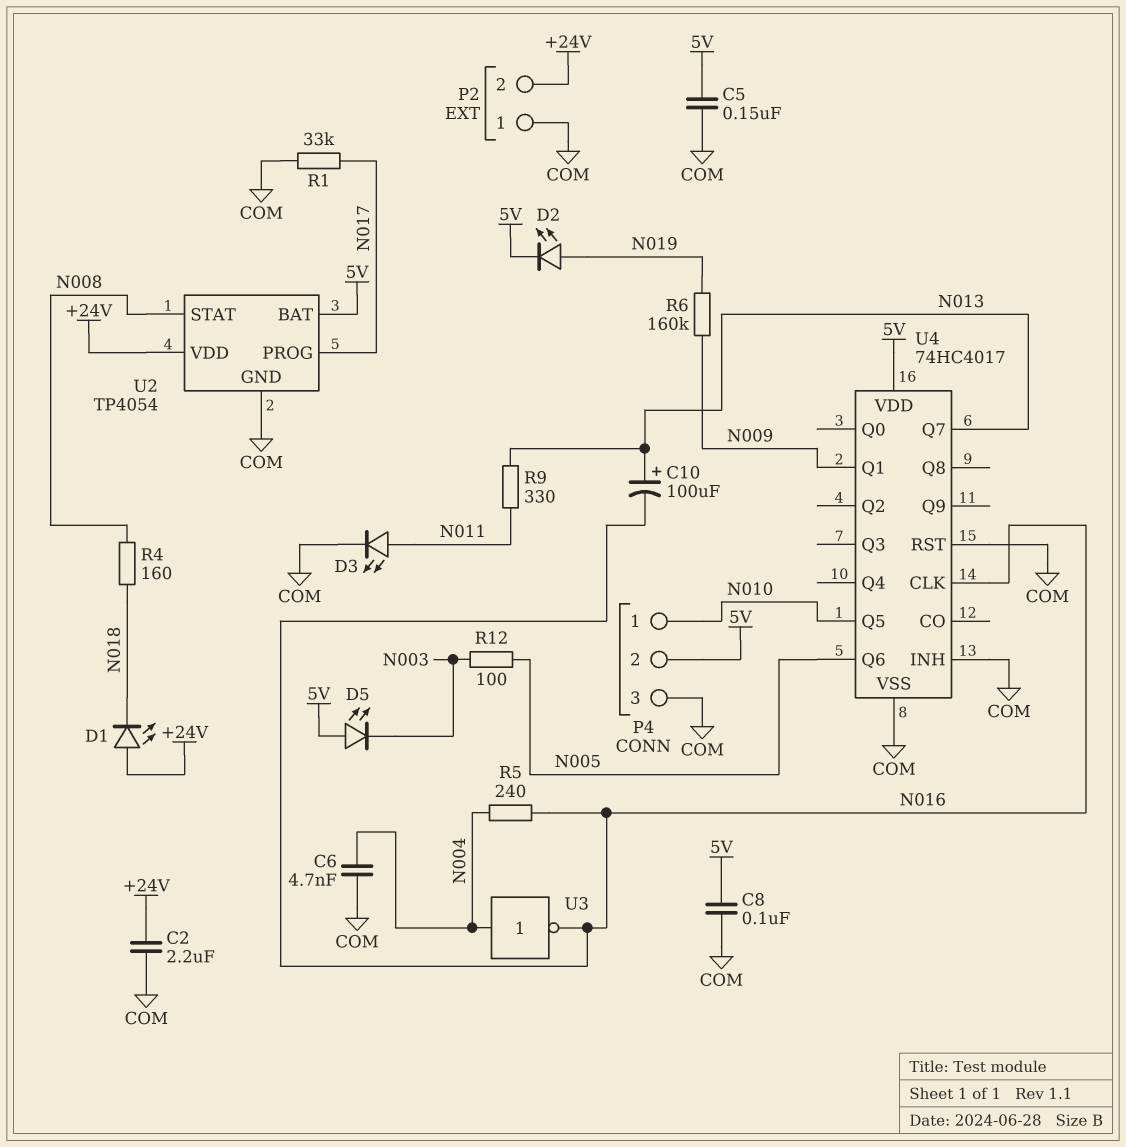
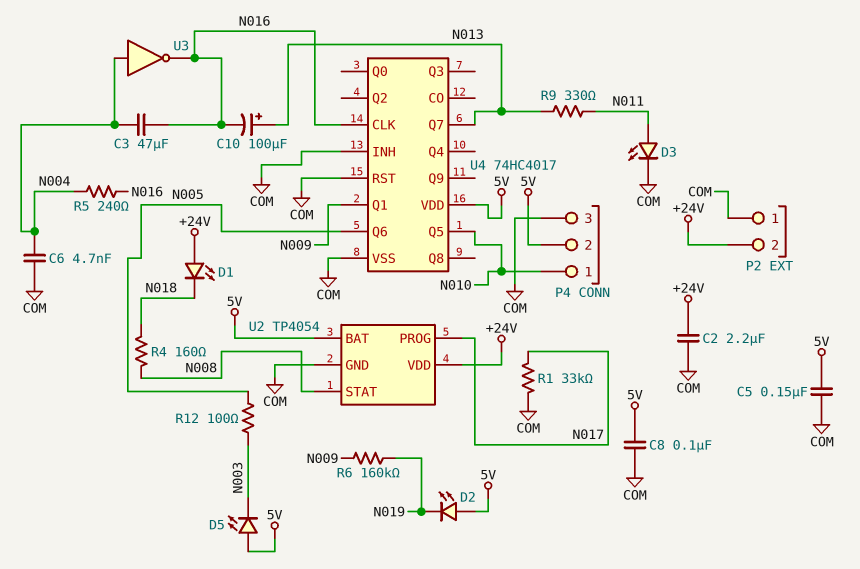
C3: none -> 47uF (N004, N016)
D2: LED (A N019, K 5V) -> LED (A 5V, K N019)

